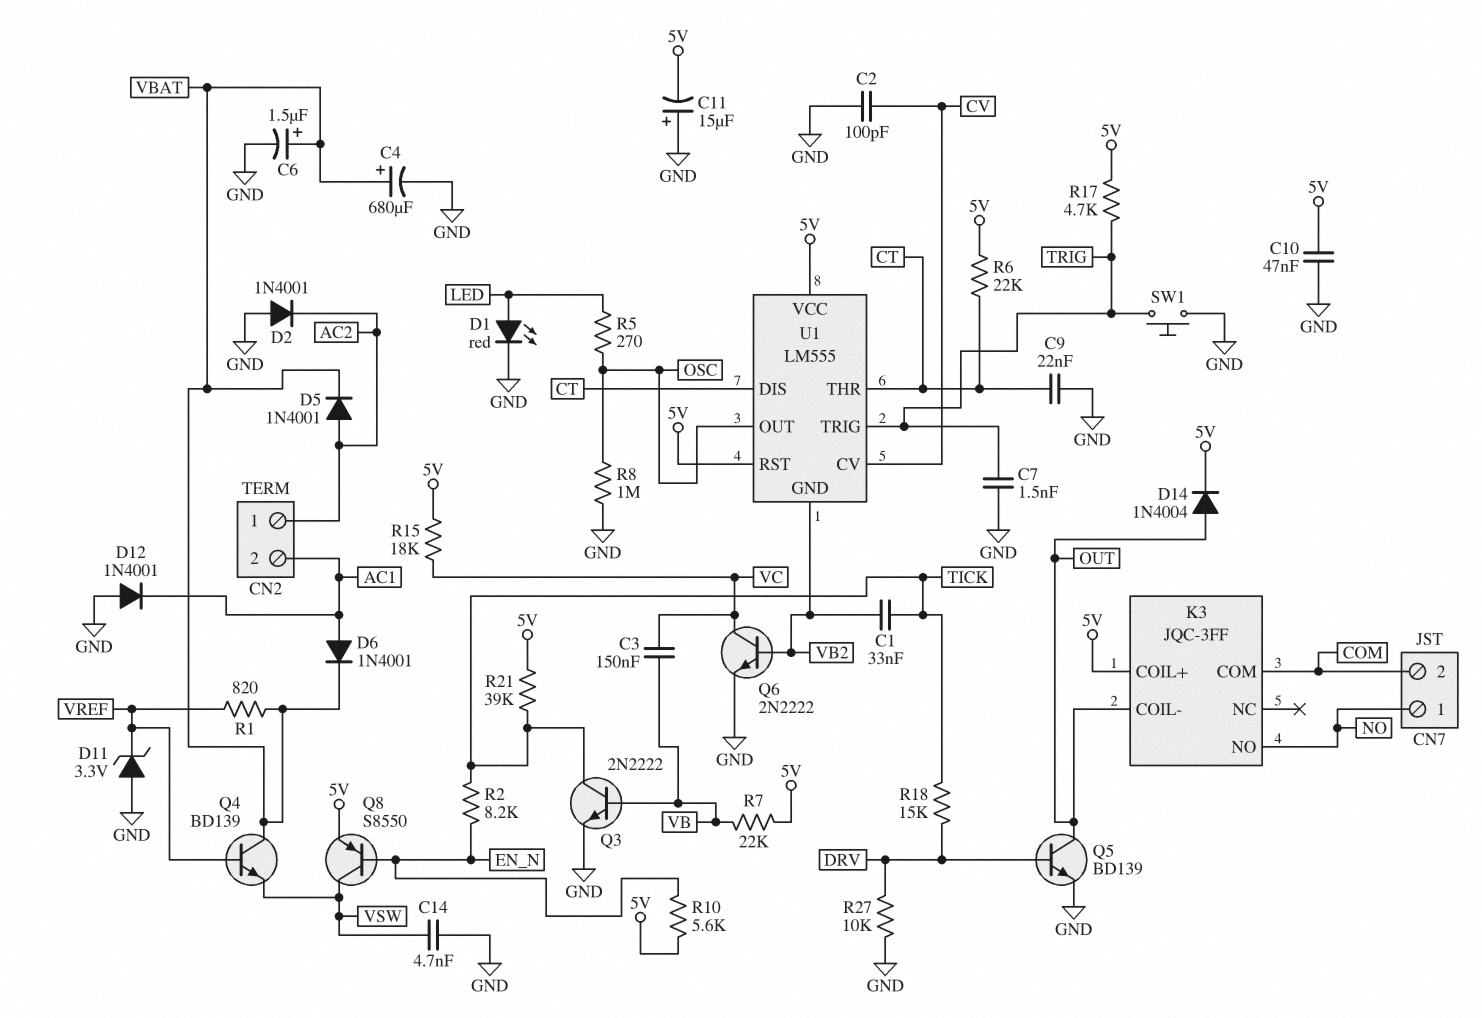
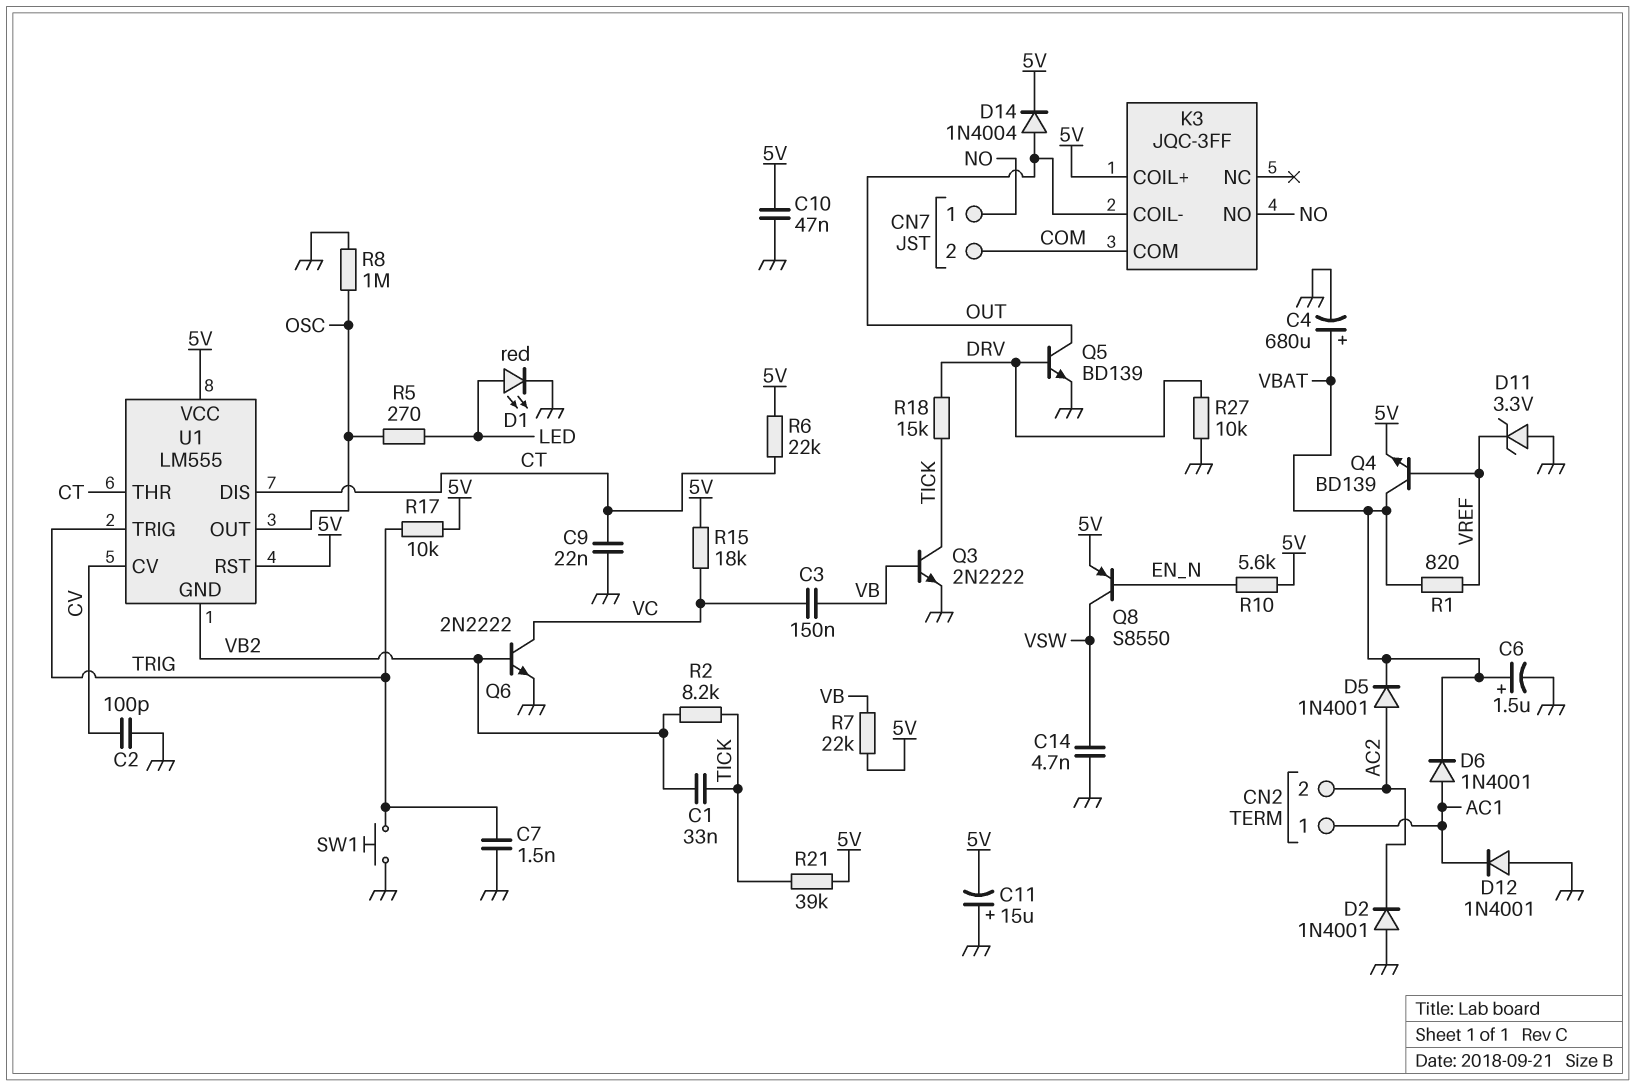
CN2 pin 1: AC2 -> AC1
CN2 pin 2: AC1 -> AC2
Q4: NPN BD139 (B VREF, C VBAT, E VSW) -> NPN BD139 (B VREF, C VBAT, E 5V)
R2: 8.2k (EN_N, TICK) -> 8.2k (TICK, VB2)
R17: 4.7k (5V, TRIG) -> 10k (5V, TRIG)

